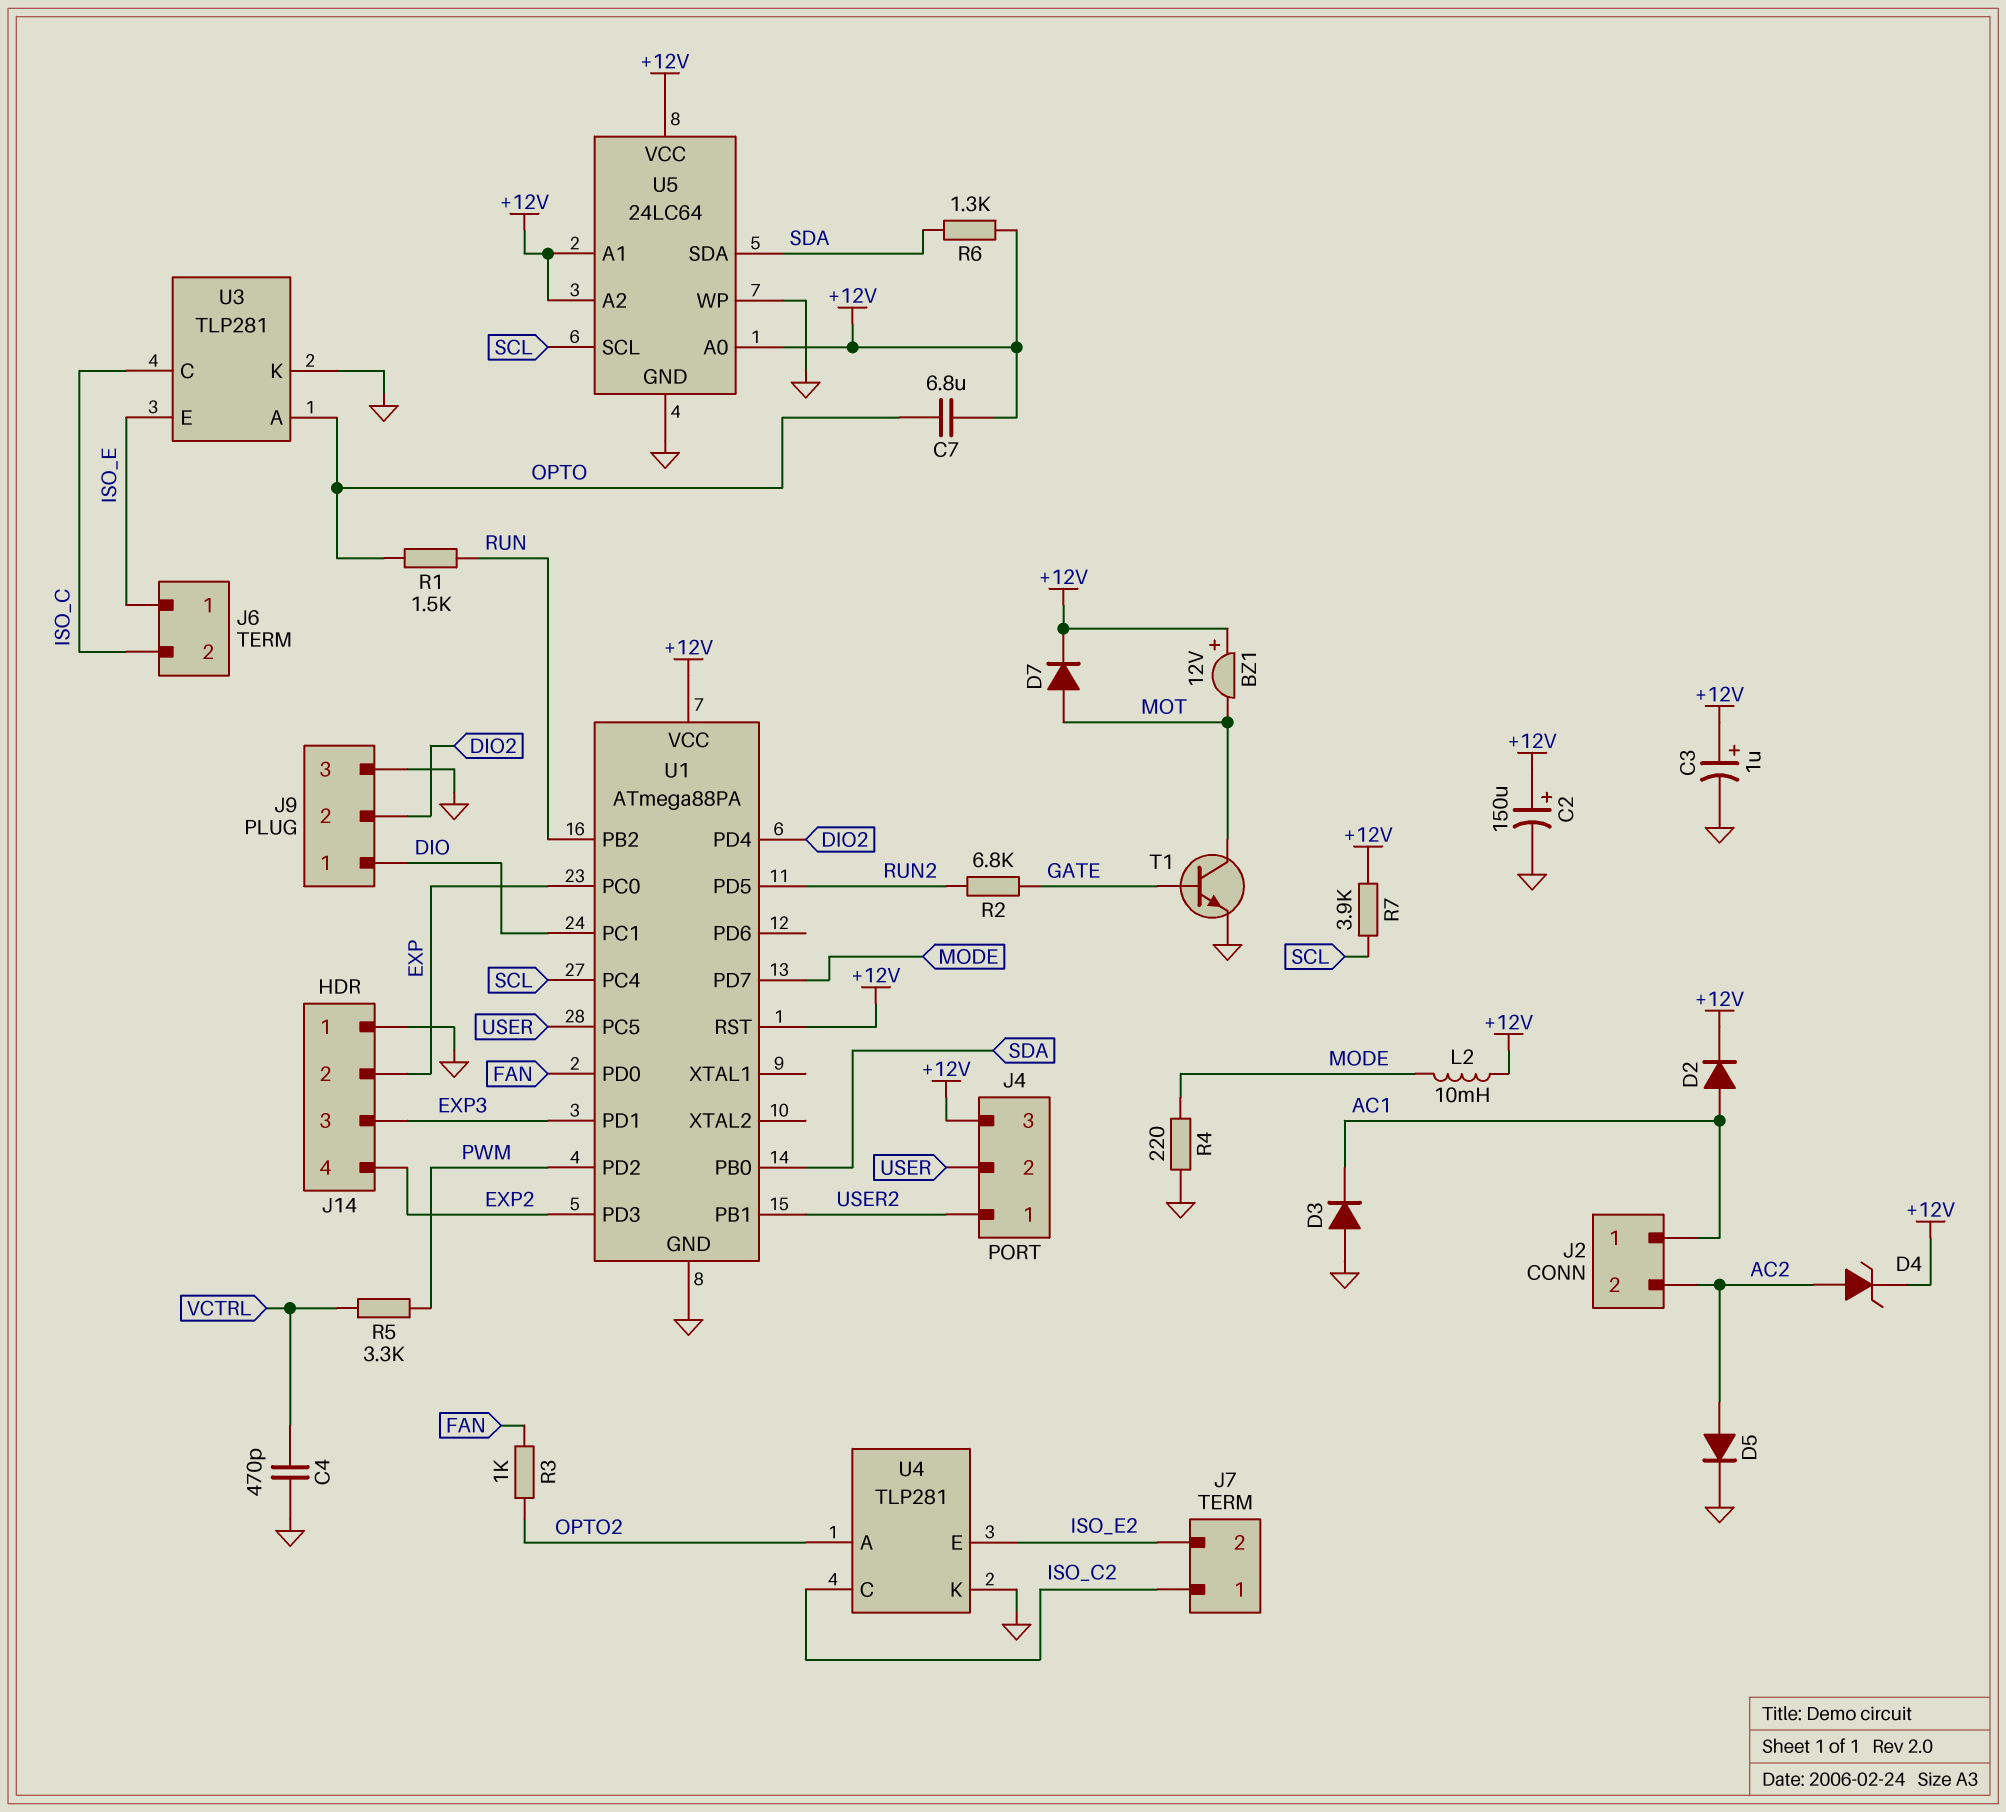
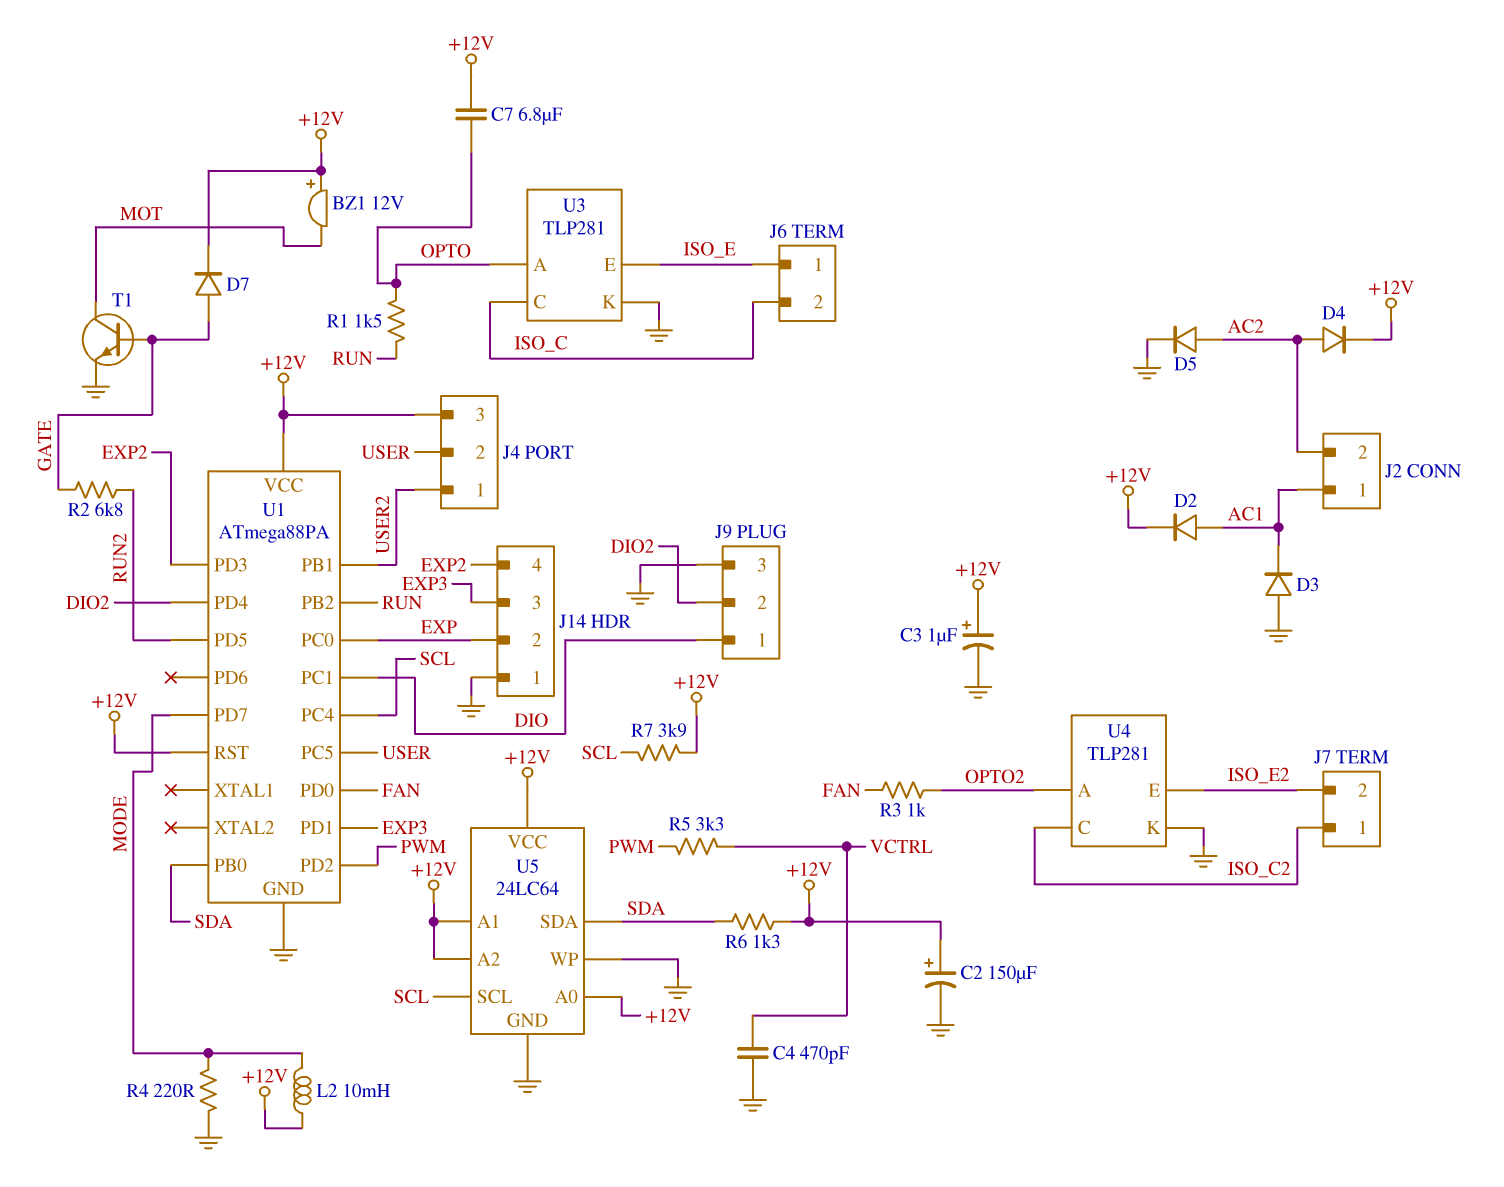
D4: zener (A AC2, K +12V) -> diode (A AC2, K +12V)
D7: diode (A MOT, K +12V) -> diode (A GATE, K +12V)

